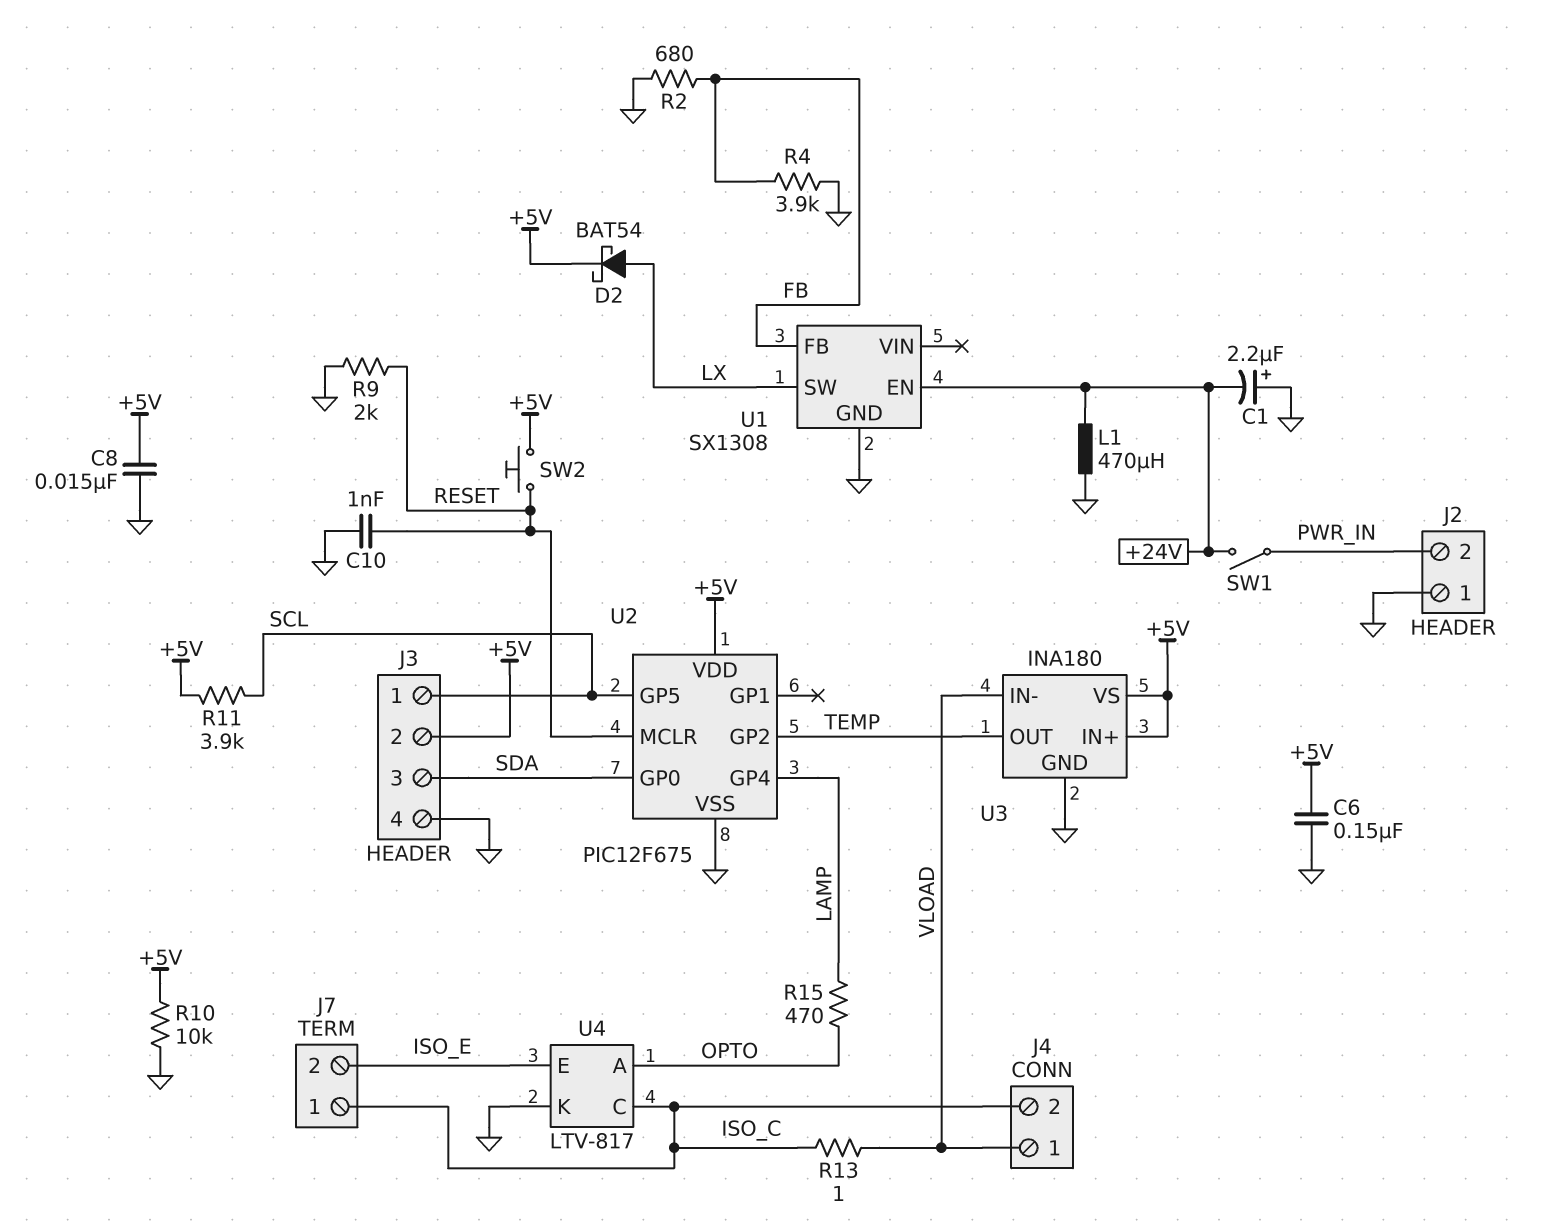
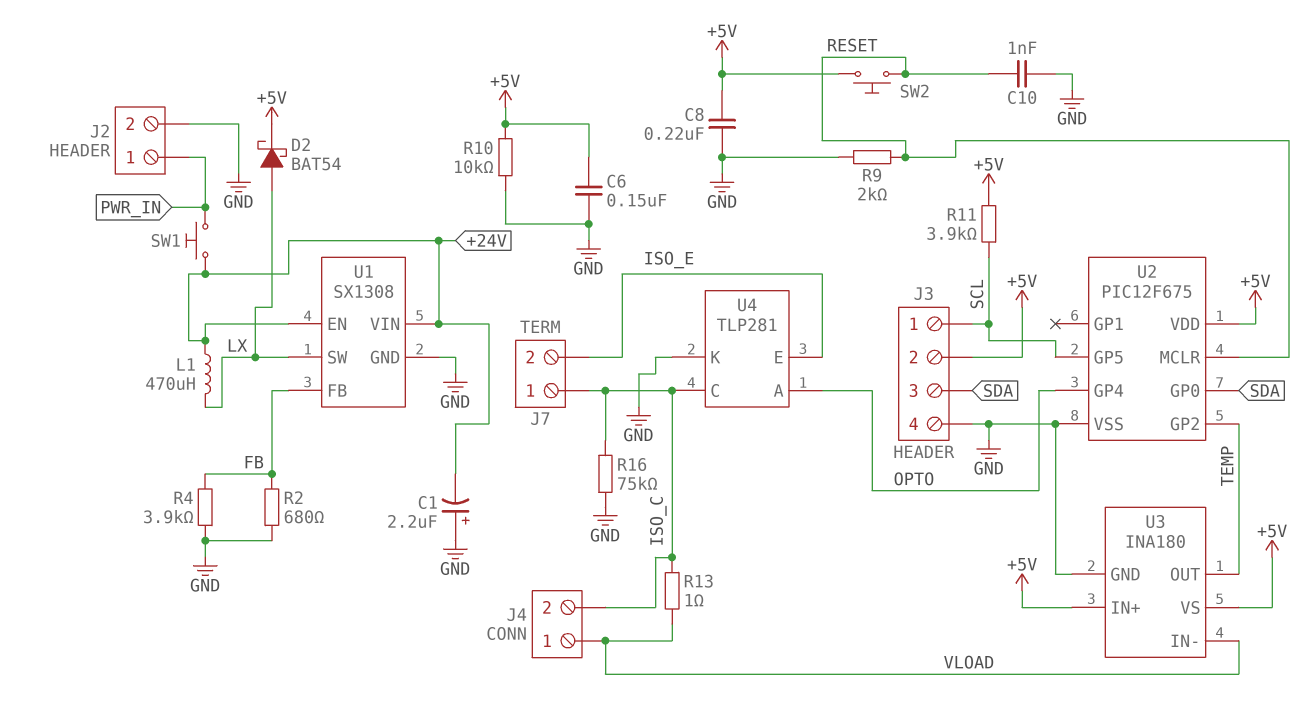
C8: 15nF (+5V, GND) -> 220nF (+5V, GND)
J2 pin 1: GND -> PWR_IN
J2 pin 2: PWR_IN -> GND
L1: 470uH (+24V, GND) -> 470uH (+24V, LX)
R15: 470 (LAMP, OPTO) -> none
R16: none -> 75k (GND, ISO_C)
SW1: switch (+24V, PWR_IN) -> button (+24V, PWR_IN)
U1 pin VIN: none -> +24V
U2 pin GP4: LAMP -> OPTO
U4: LTV-817 -> TLP281

